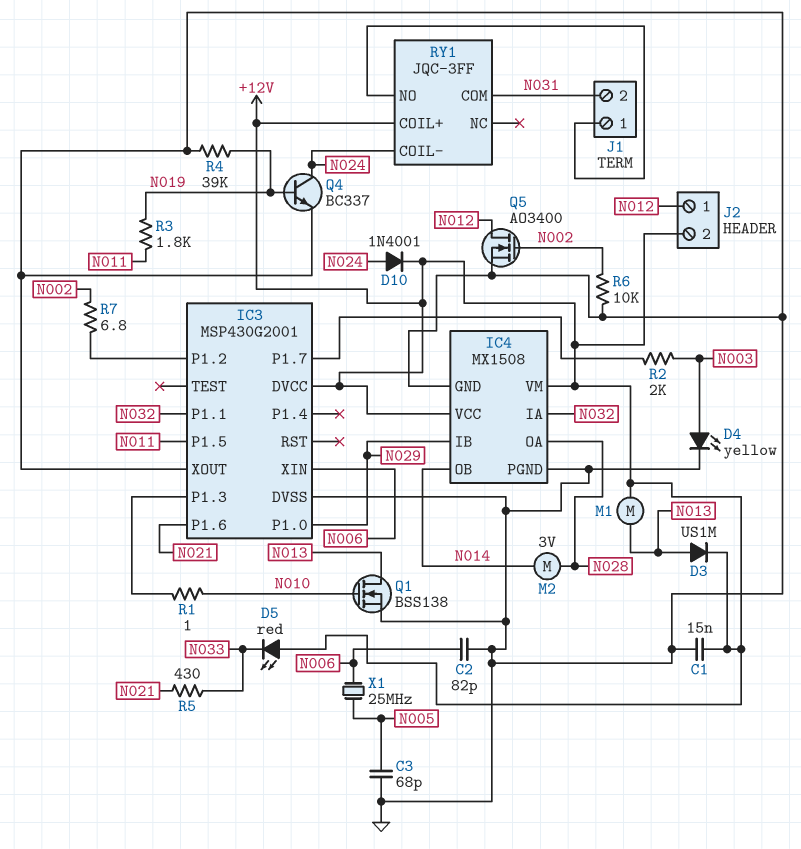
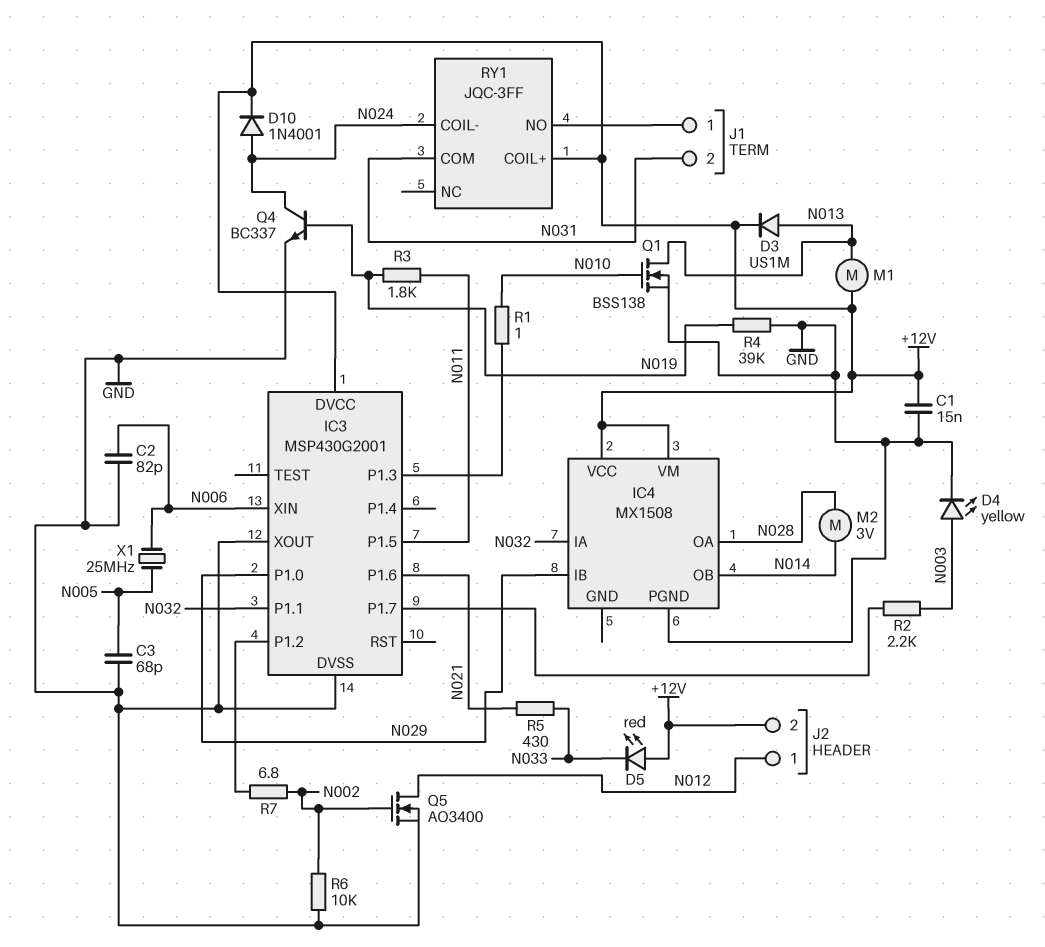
IC4 pin GND: GND -> none
R2: 2k (IC3/P1.7, N003) -> 2.2k (IC3/P1.7, N003)

